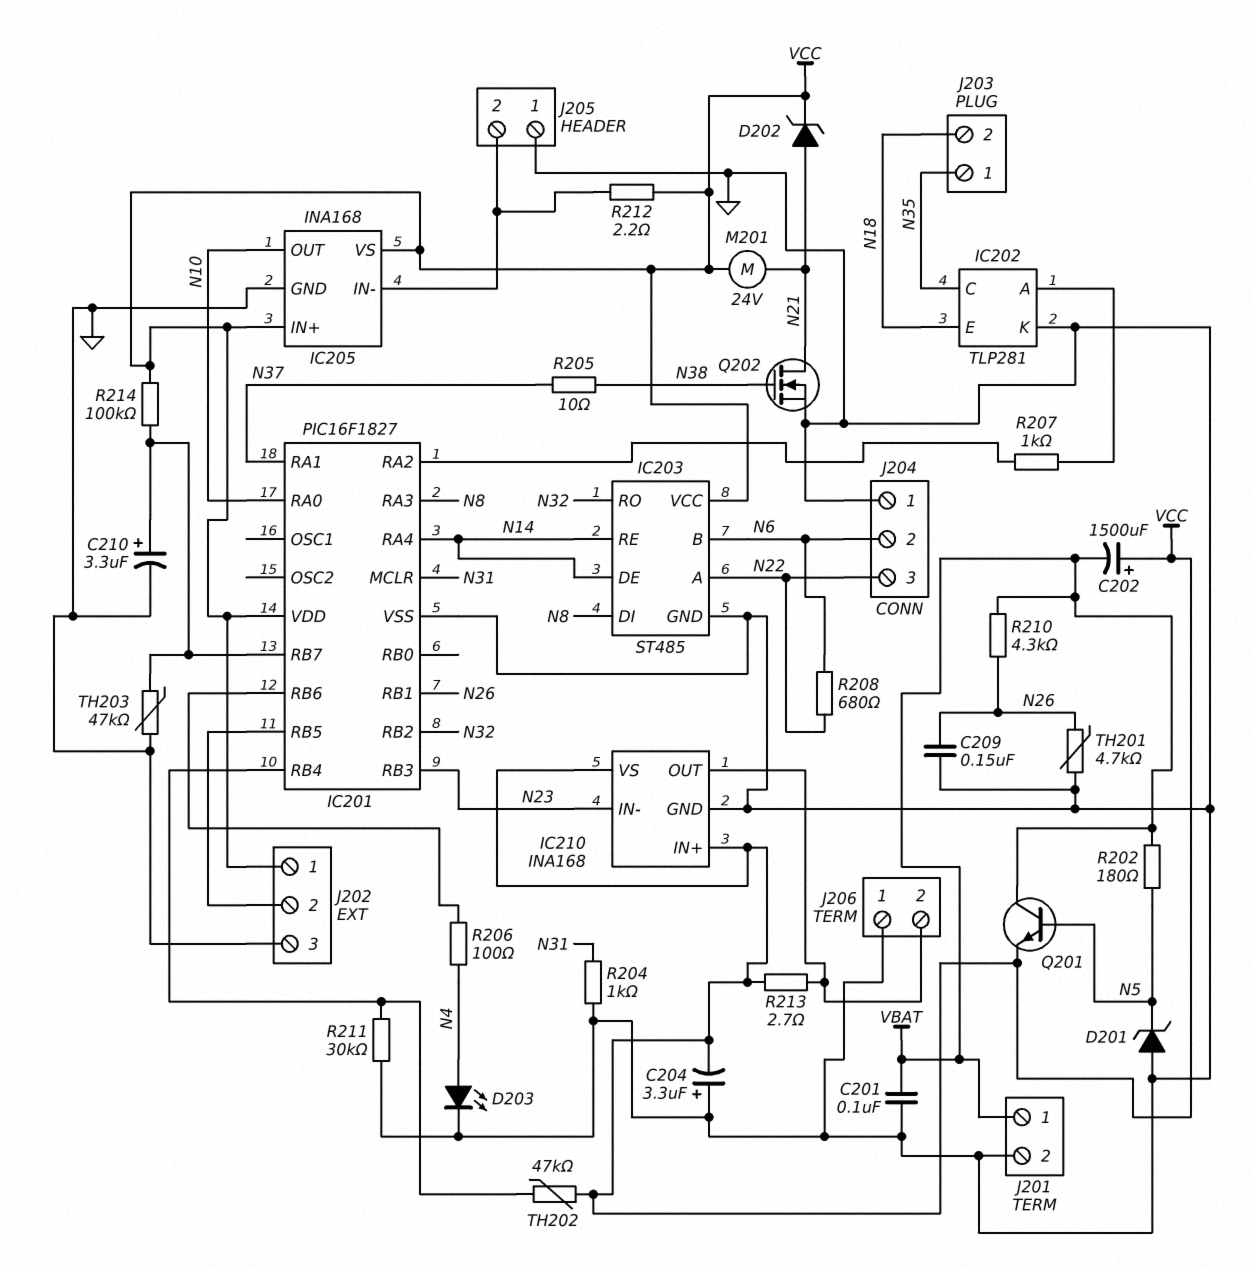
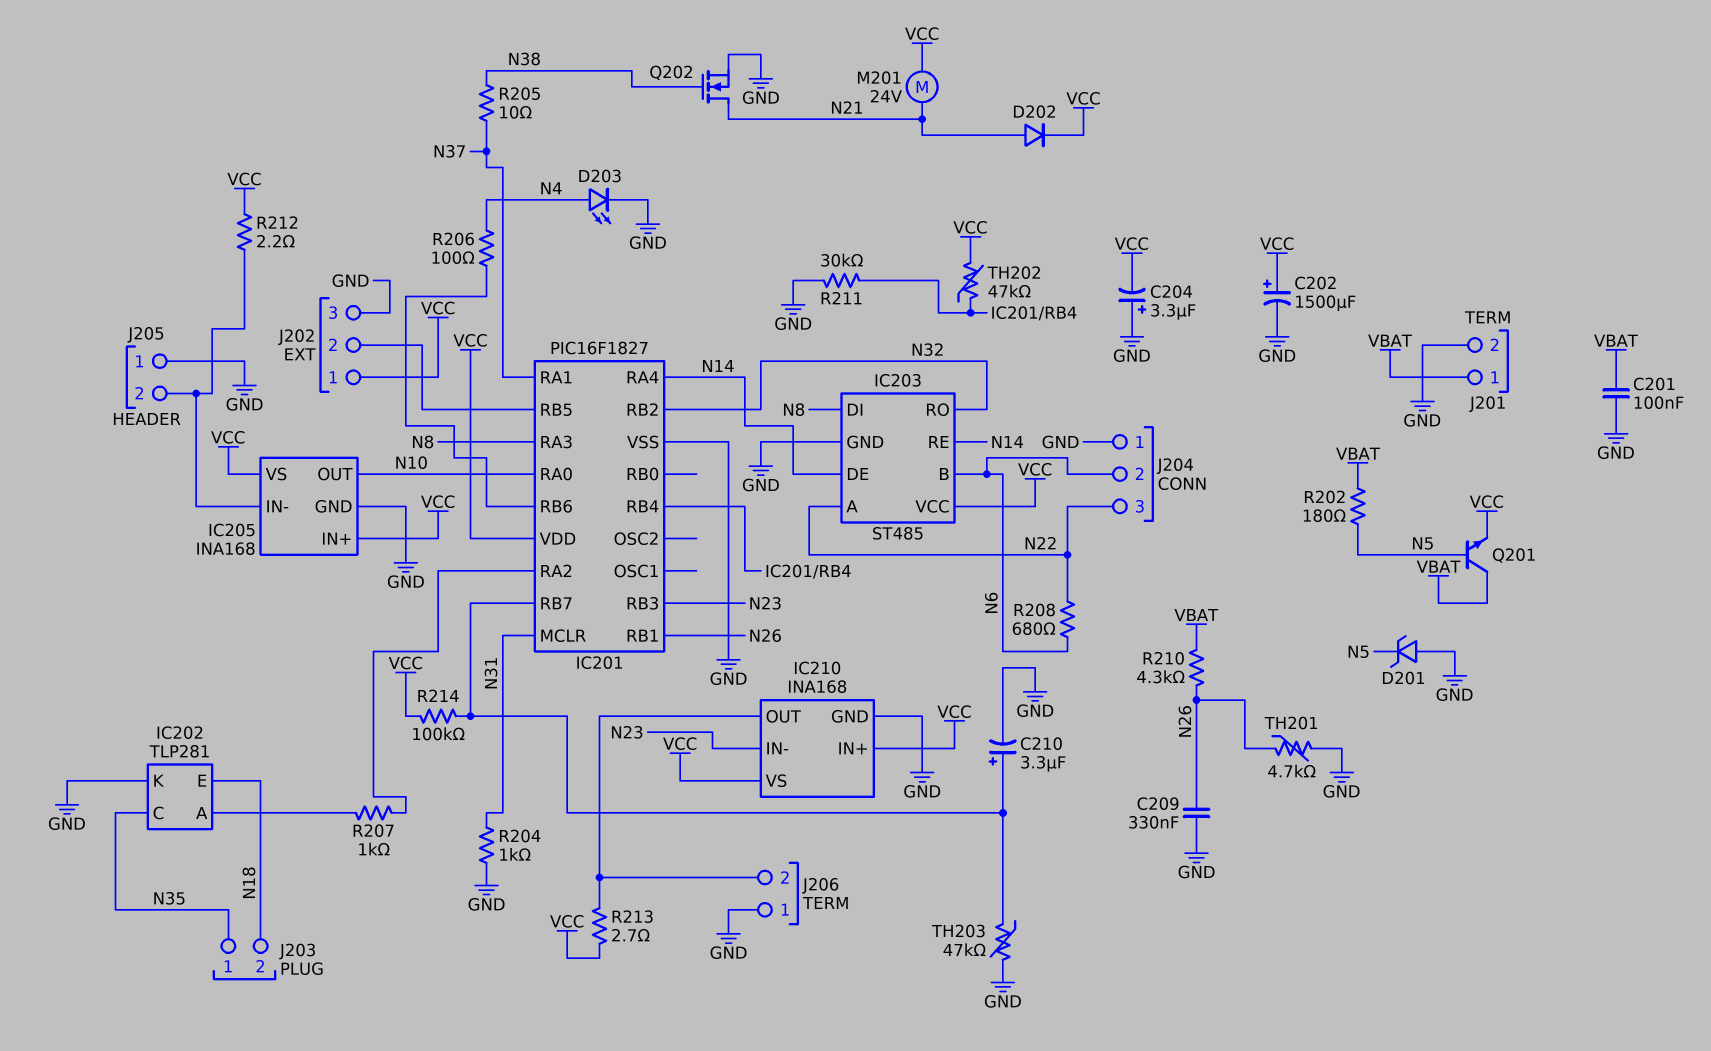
C202: 1500uF (plus VCC, minus VBAT) -> 1500uF (plus VCC, minus GND)
C209: 150nF (GND, N26) -> 330nF (GND, N26)
D202: zener (A N21, K VCC) -> diode (A N21, K VCC)

